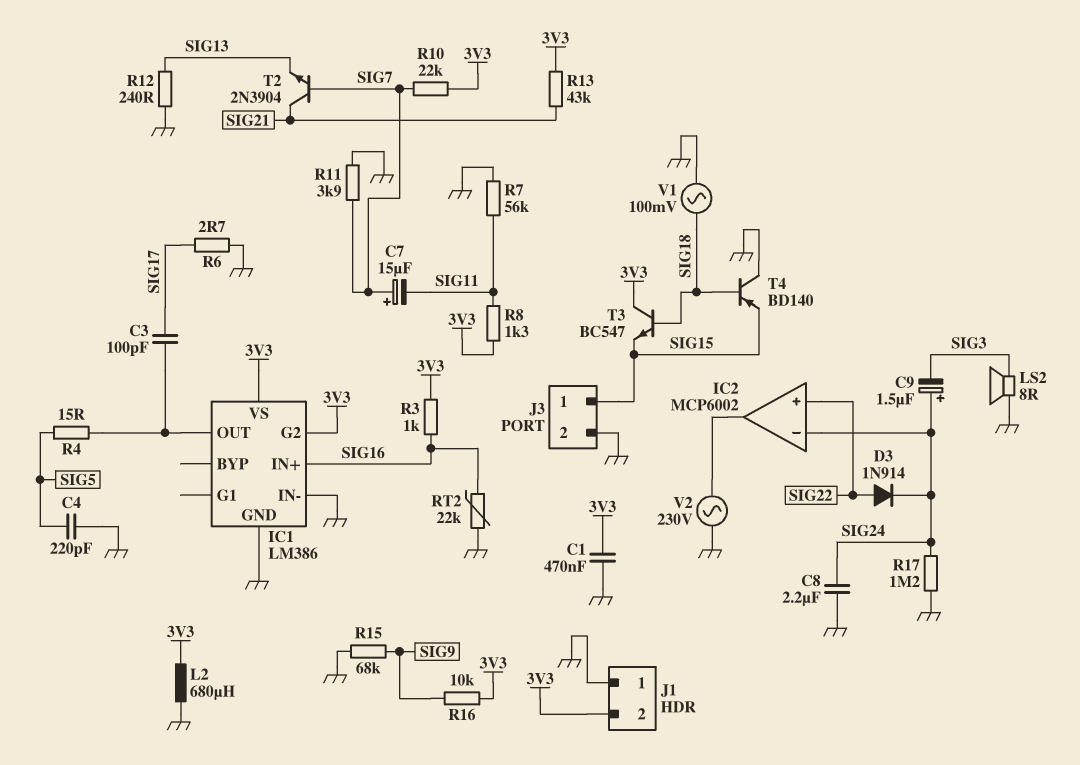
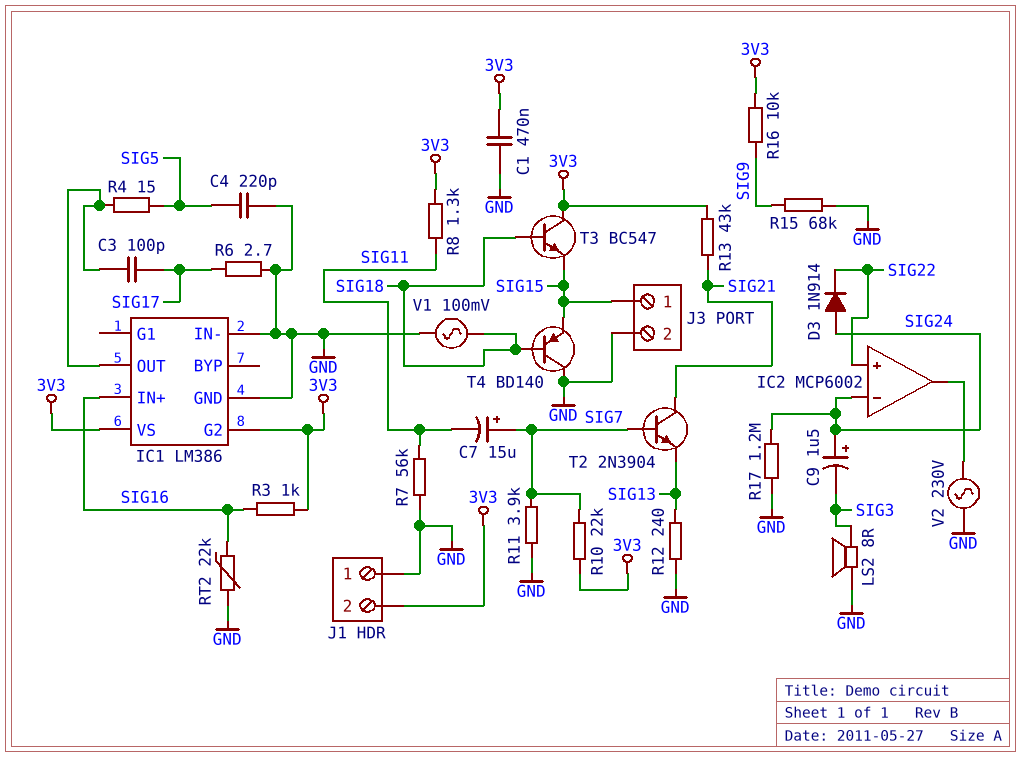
C8: 2.2uF (GND, SIG24) -> none
D3: diode 1N914 (A SIG22, K SIG24) -> diode 1N914 (A SIG24, K SIG22)
L2: 680uH (3V3, GND) -> none

